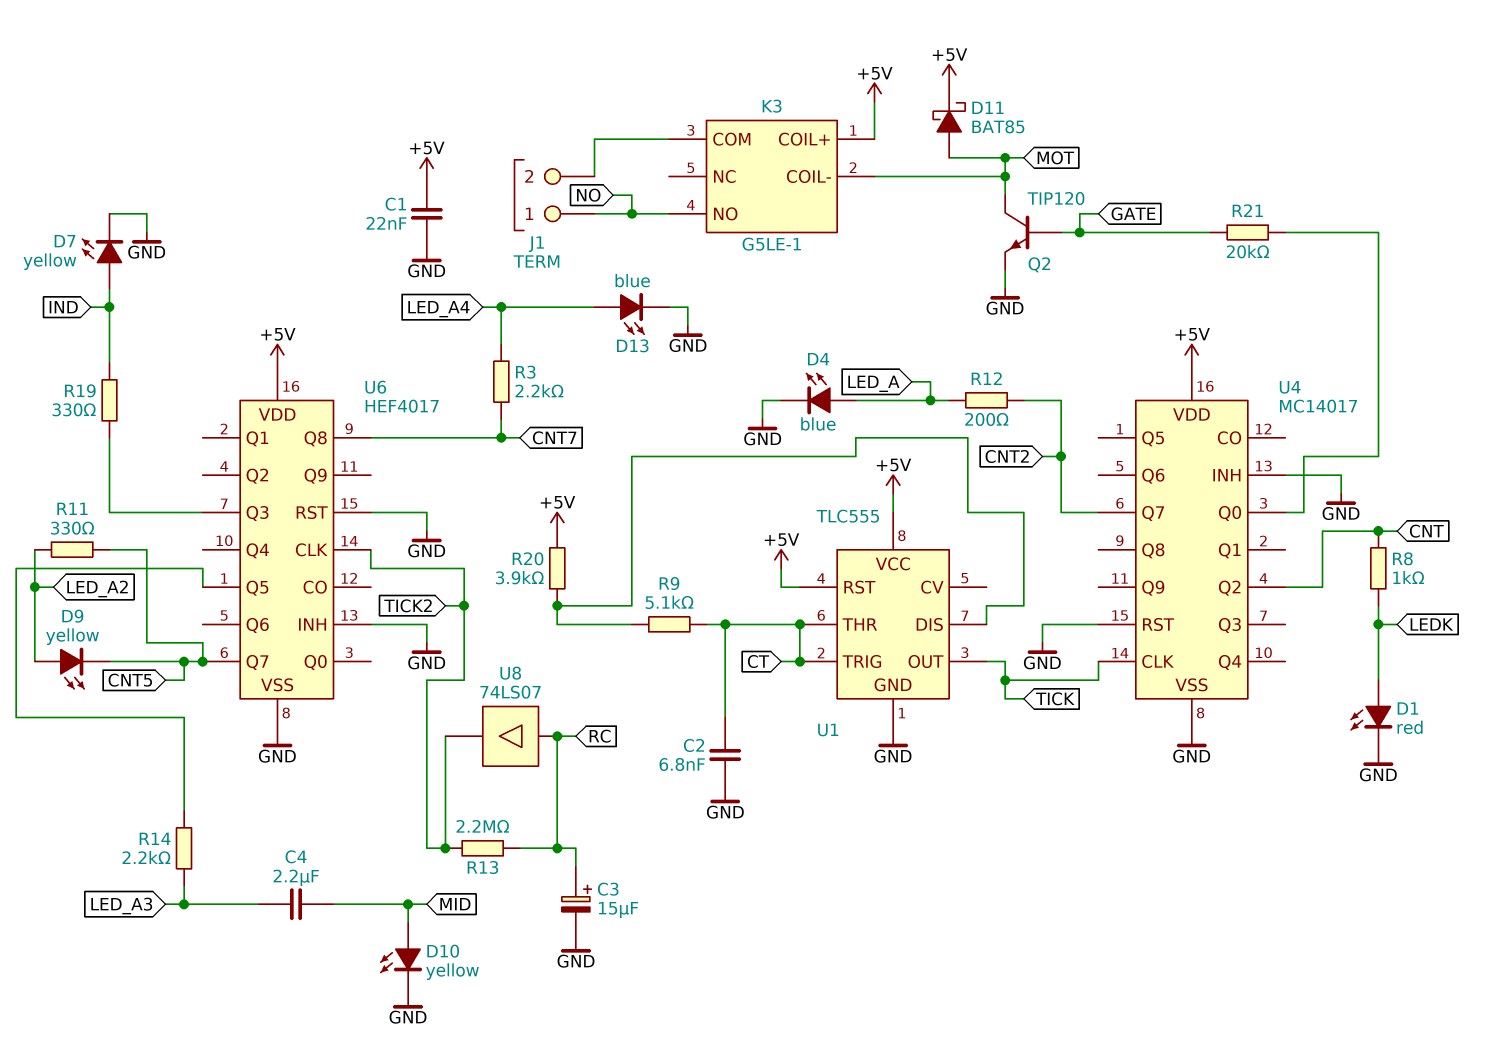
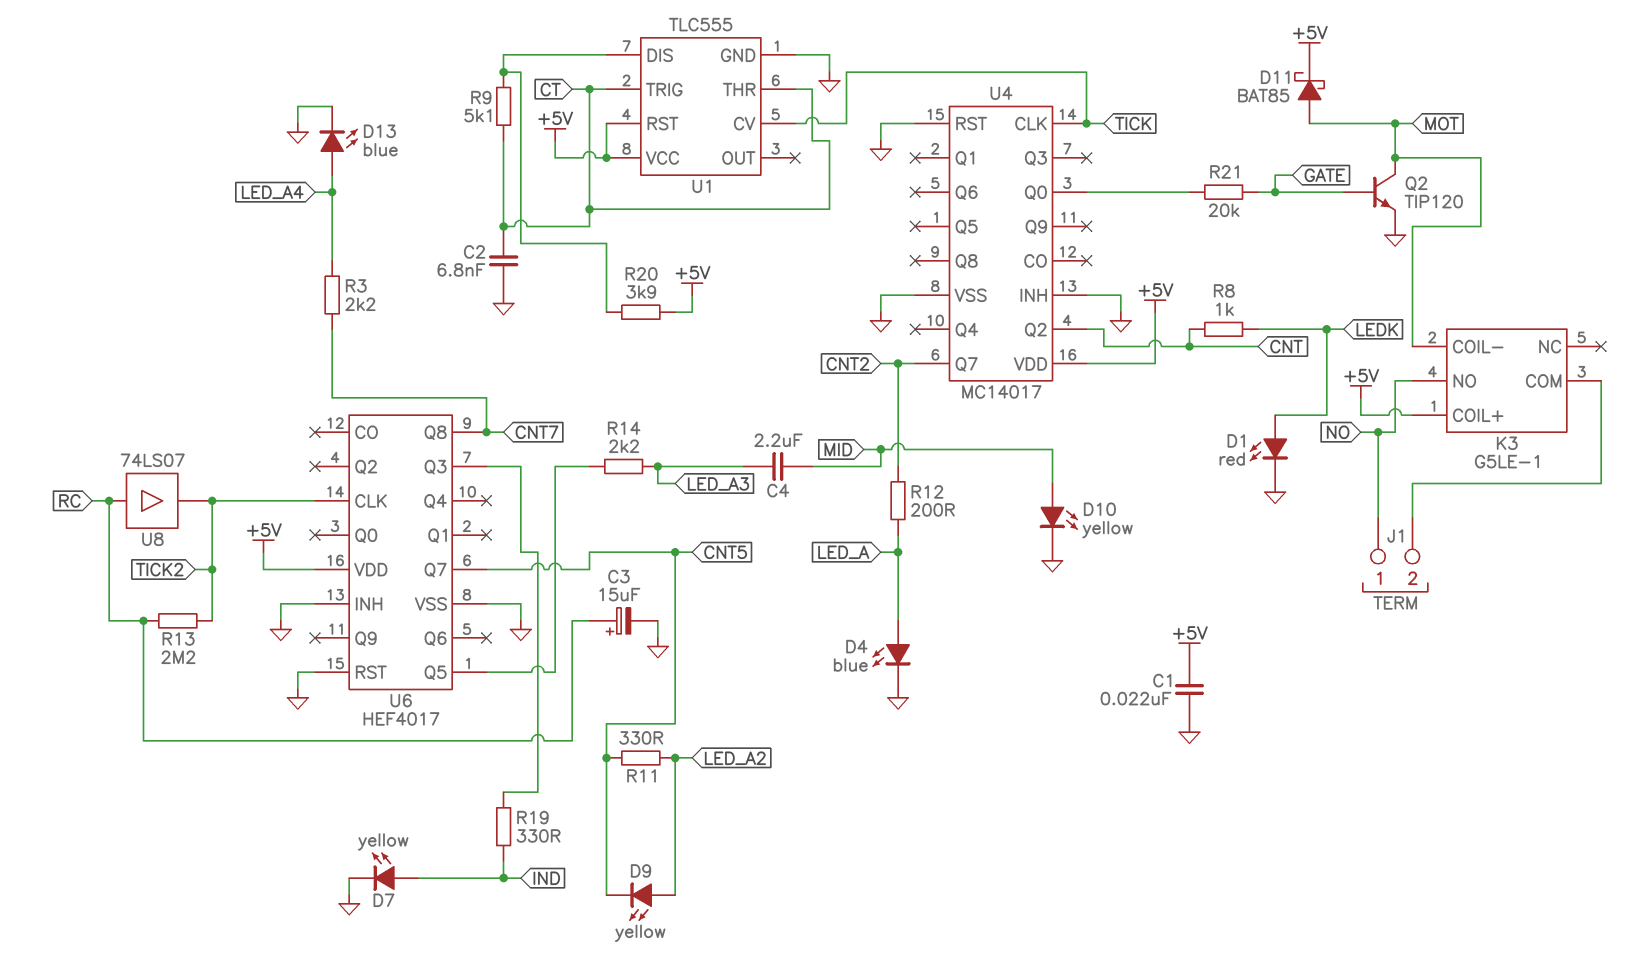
U1 pin CV: none -> TICK
U1 pin OUT: TICK -> none

